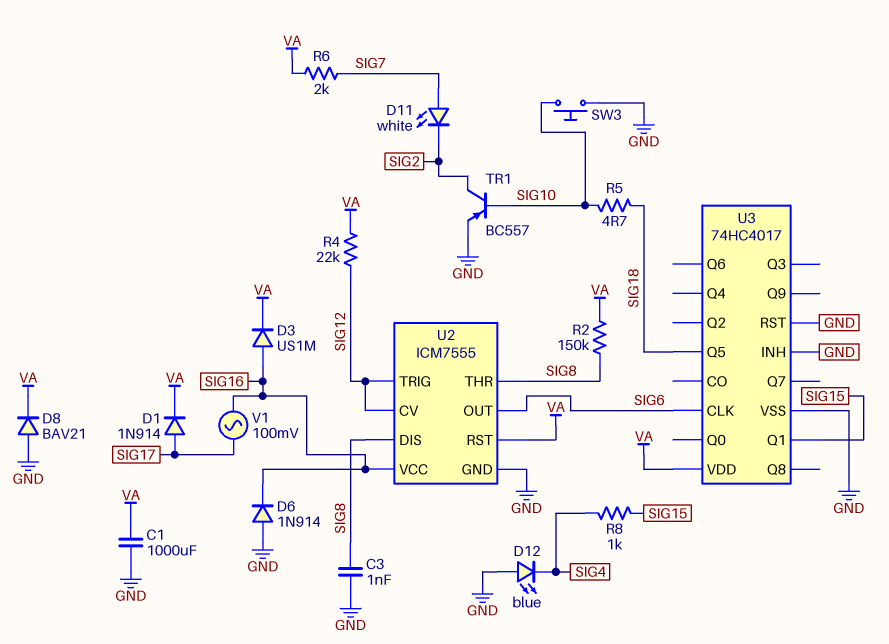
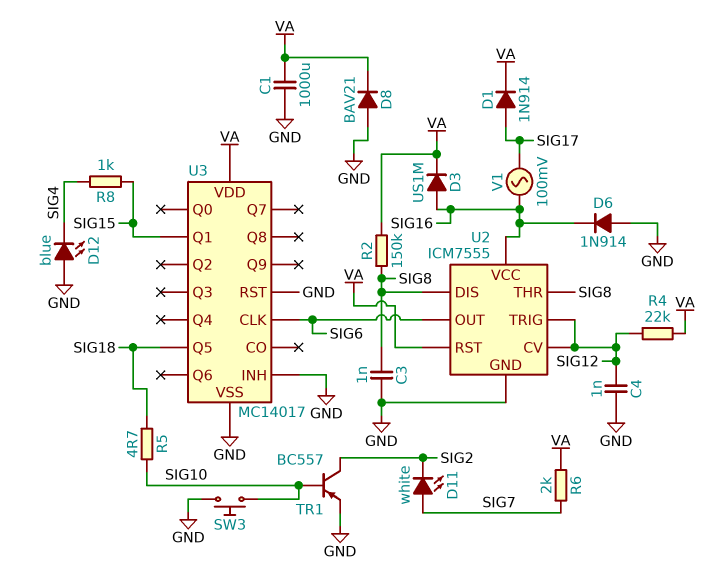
C4: none -> 1nF (GND, SIG12)
U3: 74HC4017 -> MC14017

